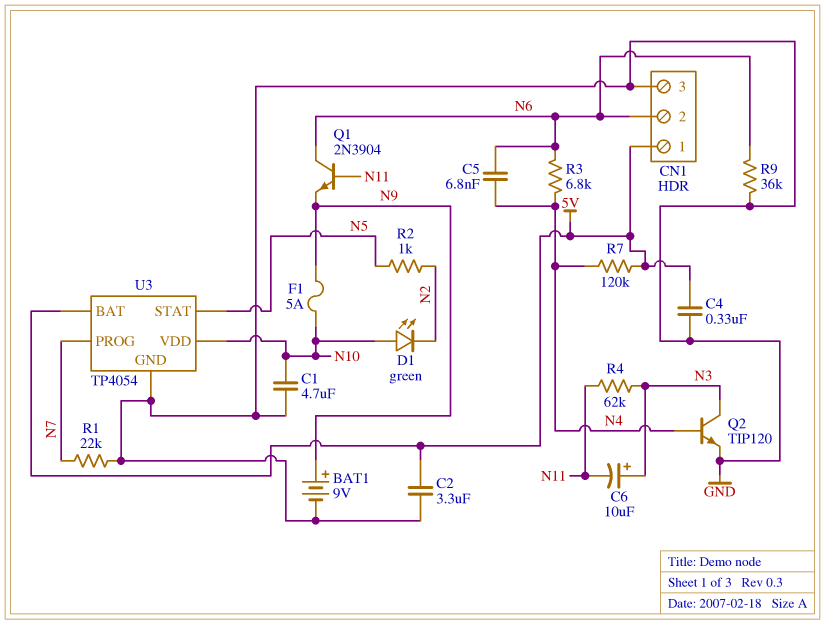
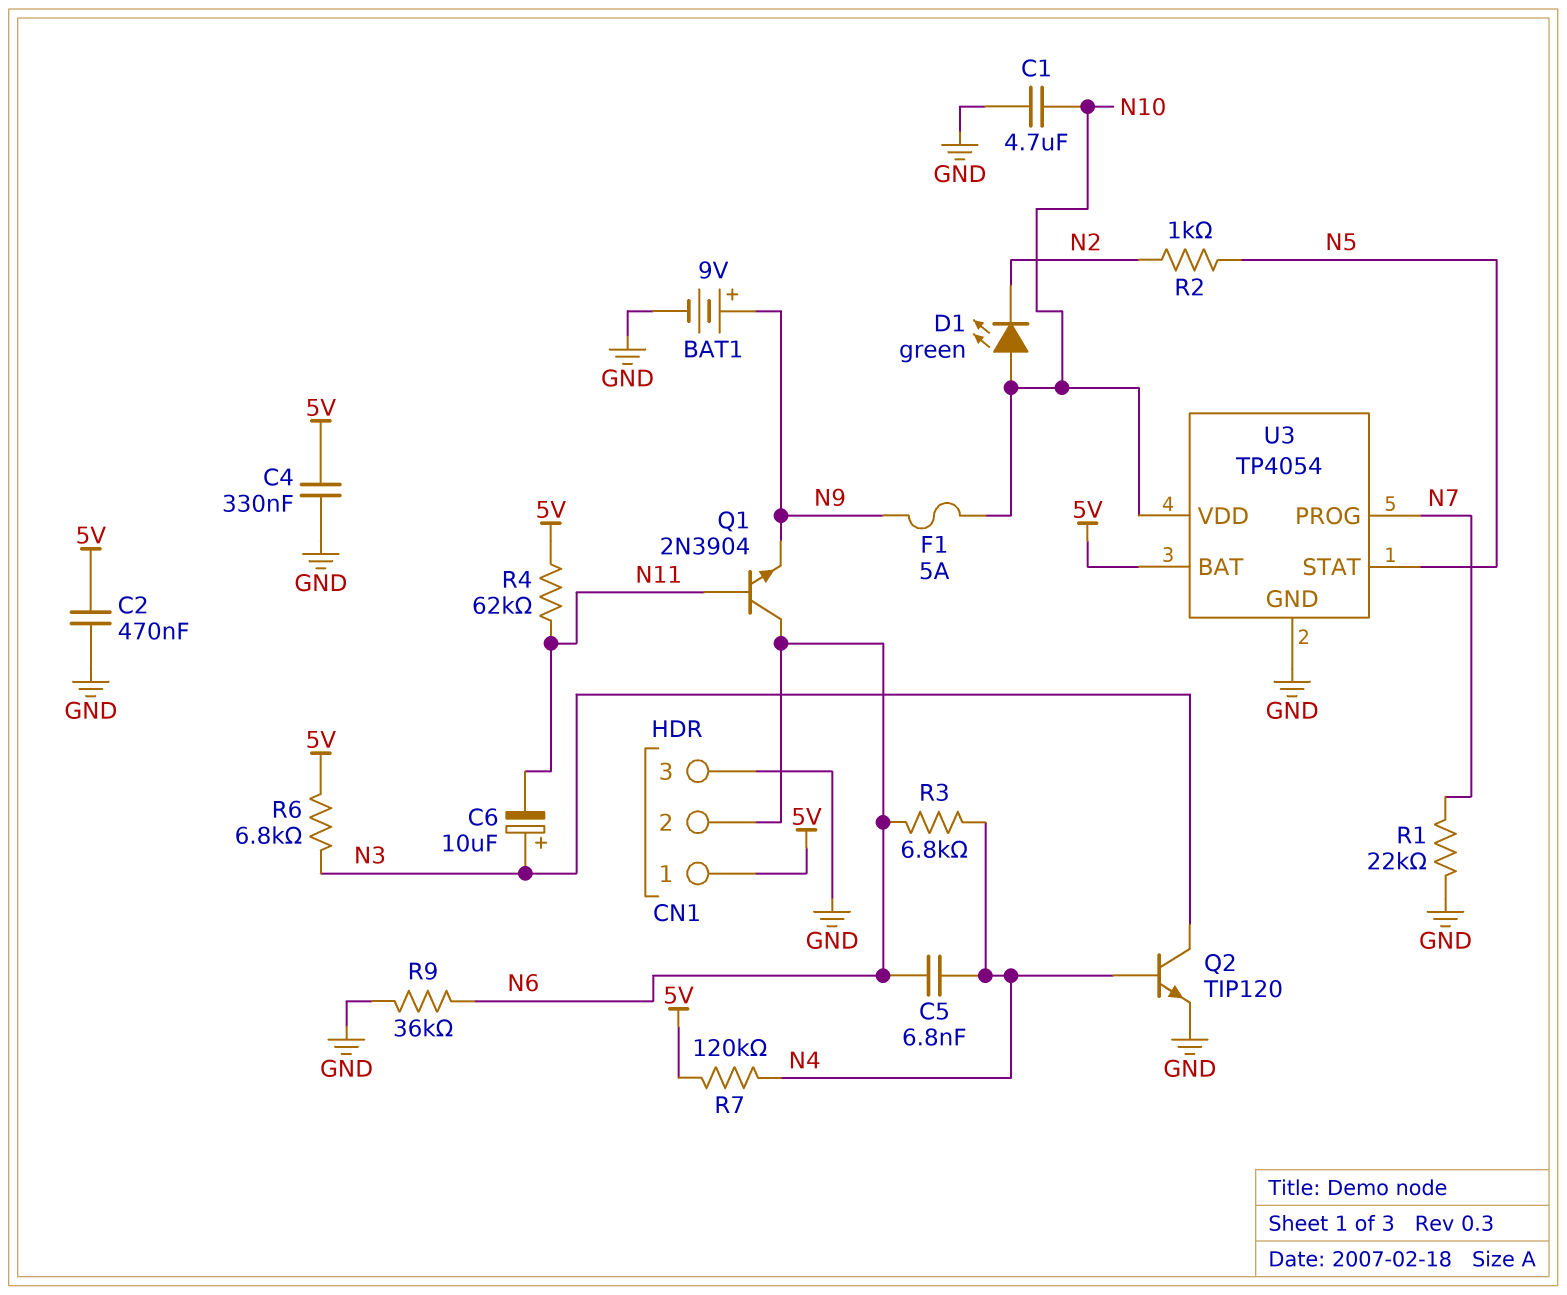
C2: 3.3uF (5V, GND) -> 470nF (5V, GND)
R4: 62k (N3, N11) -> 62k (5V, N11)
R6: none -> 6.8k (5V, N3)

